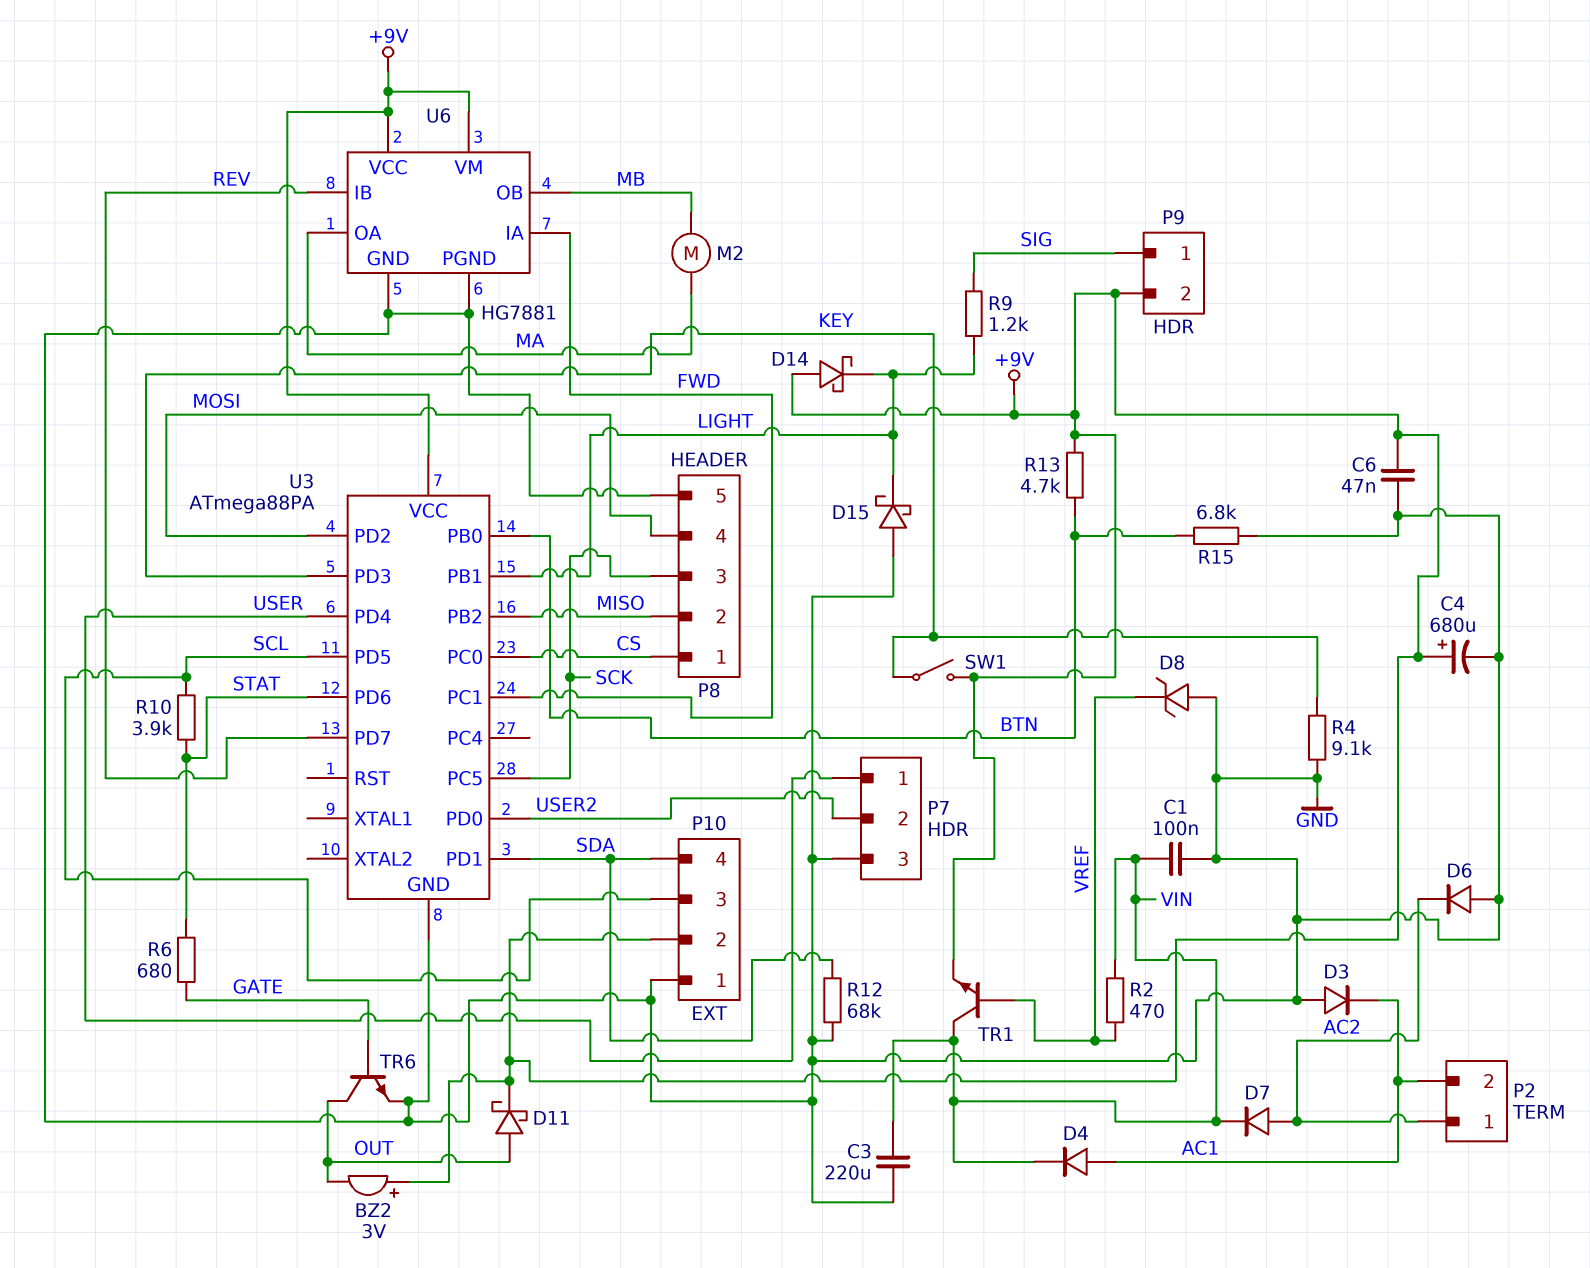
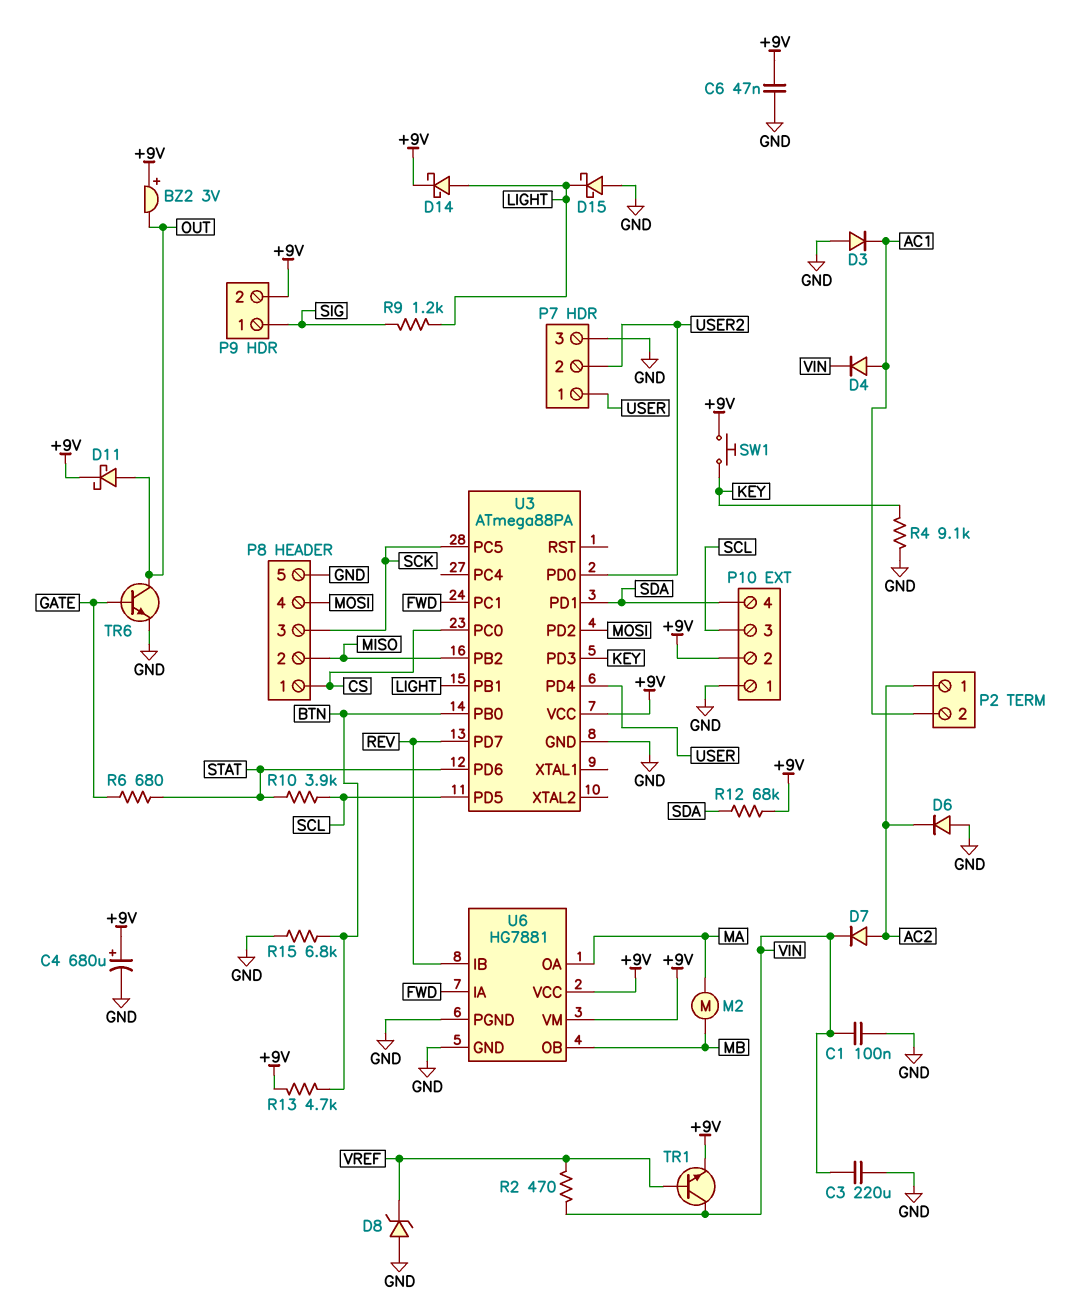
D14: schottky (A +9V, K LIGHT) -> schottky (A LIGHT, K +9V)
R12: 68k (GND, SDA) -> 68k (+9V, SDA)
SW1: switch (+9V, KEY) -> button (+9V, KEY)

